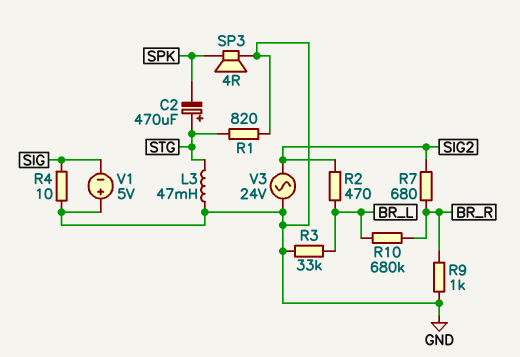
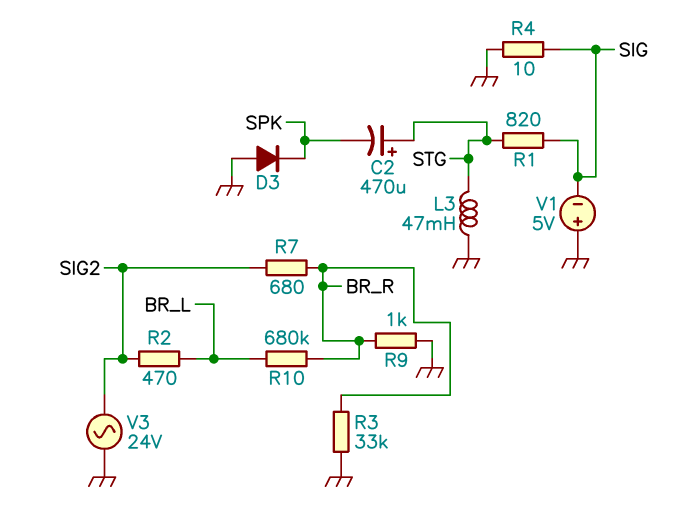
D3: none -> diode (A GND, K SPK)
R1: 820 (GND, STG) -> 820 (SIG, STG)
R3: 33k (BR_L, GND) -> 33k (BR_R, GND)
SP3: speaker 4R (GND, SPK) -> none

